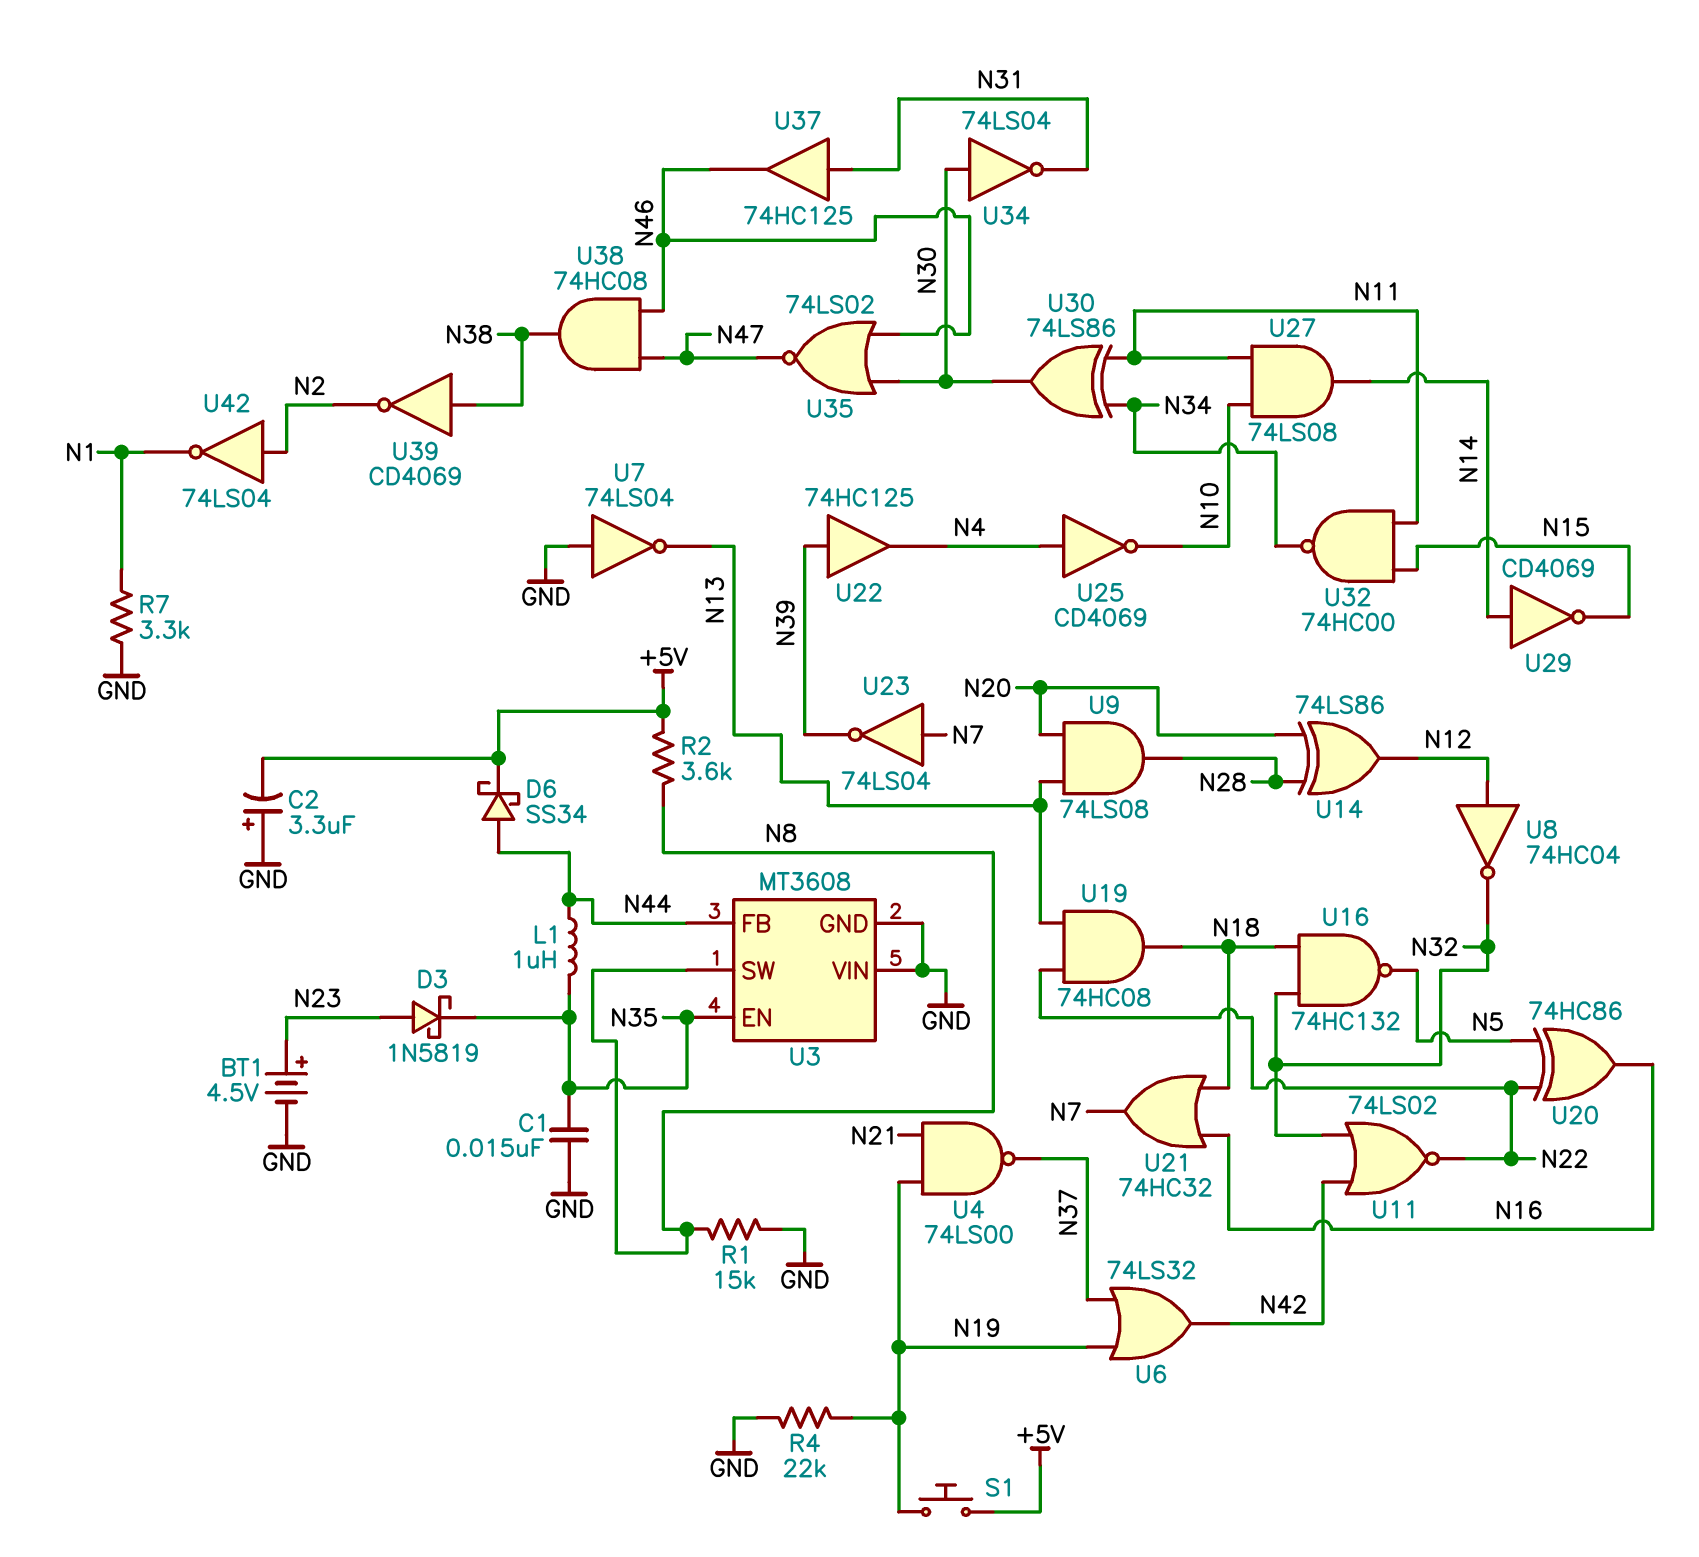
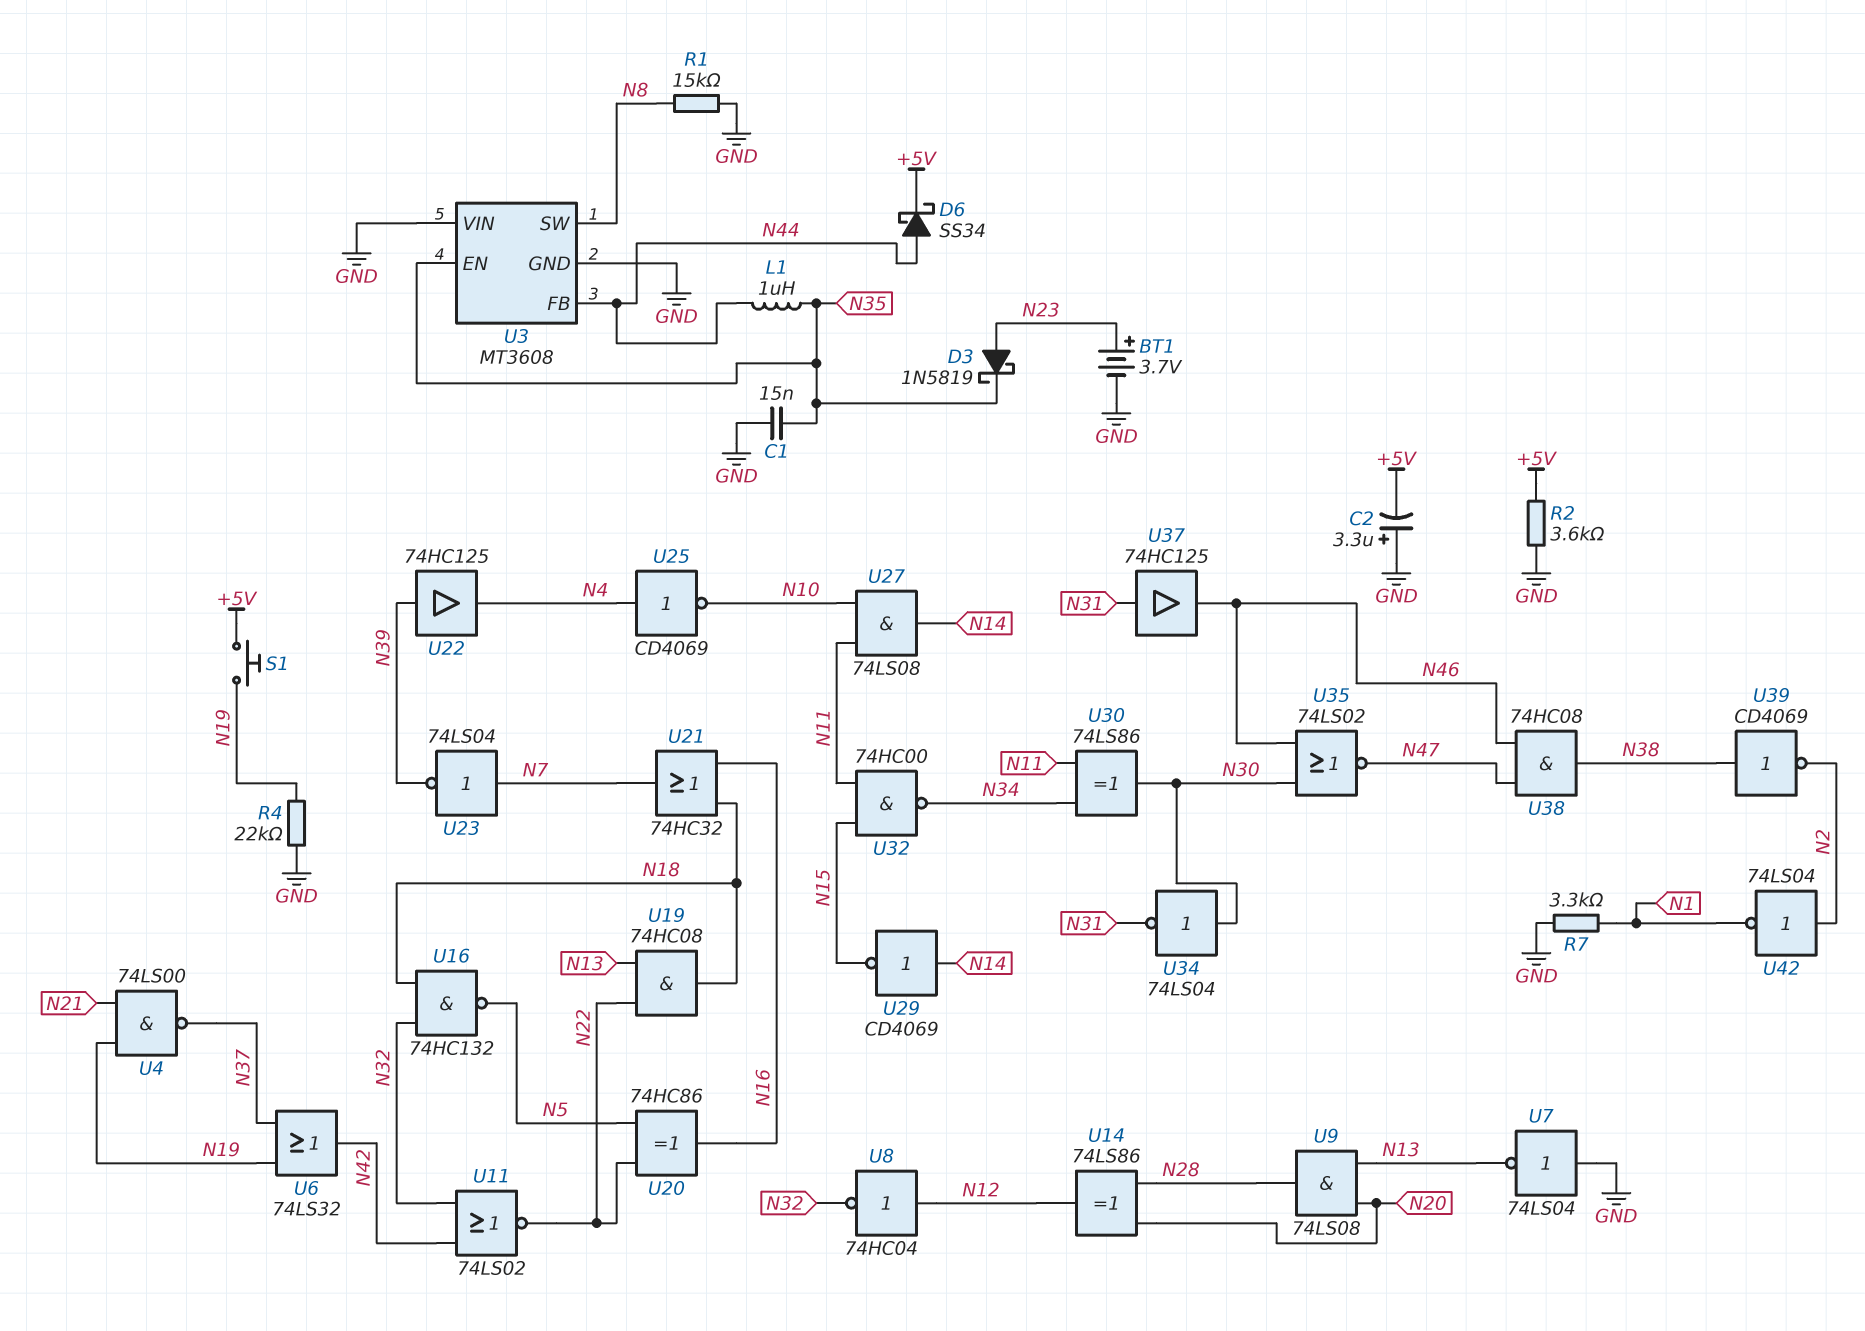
BT1: 4.5V (plus N23, minus GND) -> 3.7V (plus N23, minus GND)
R2: 3.6k (+5V, N8) -> 3.6k (+5V, GND)

